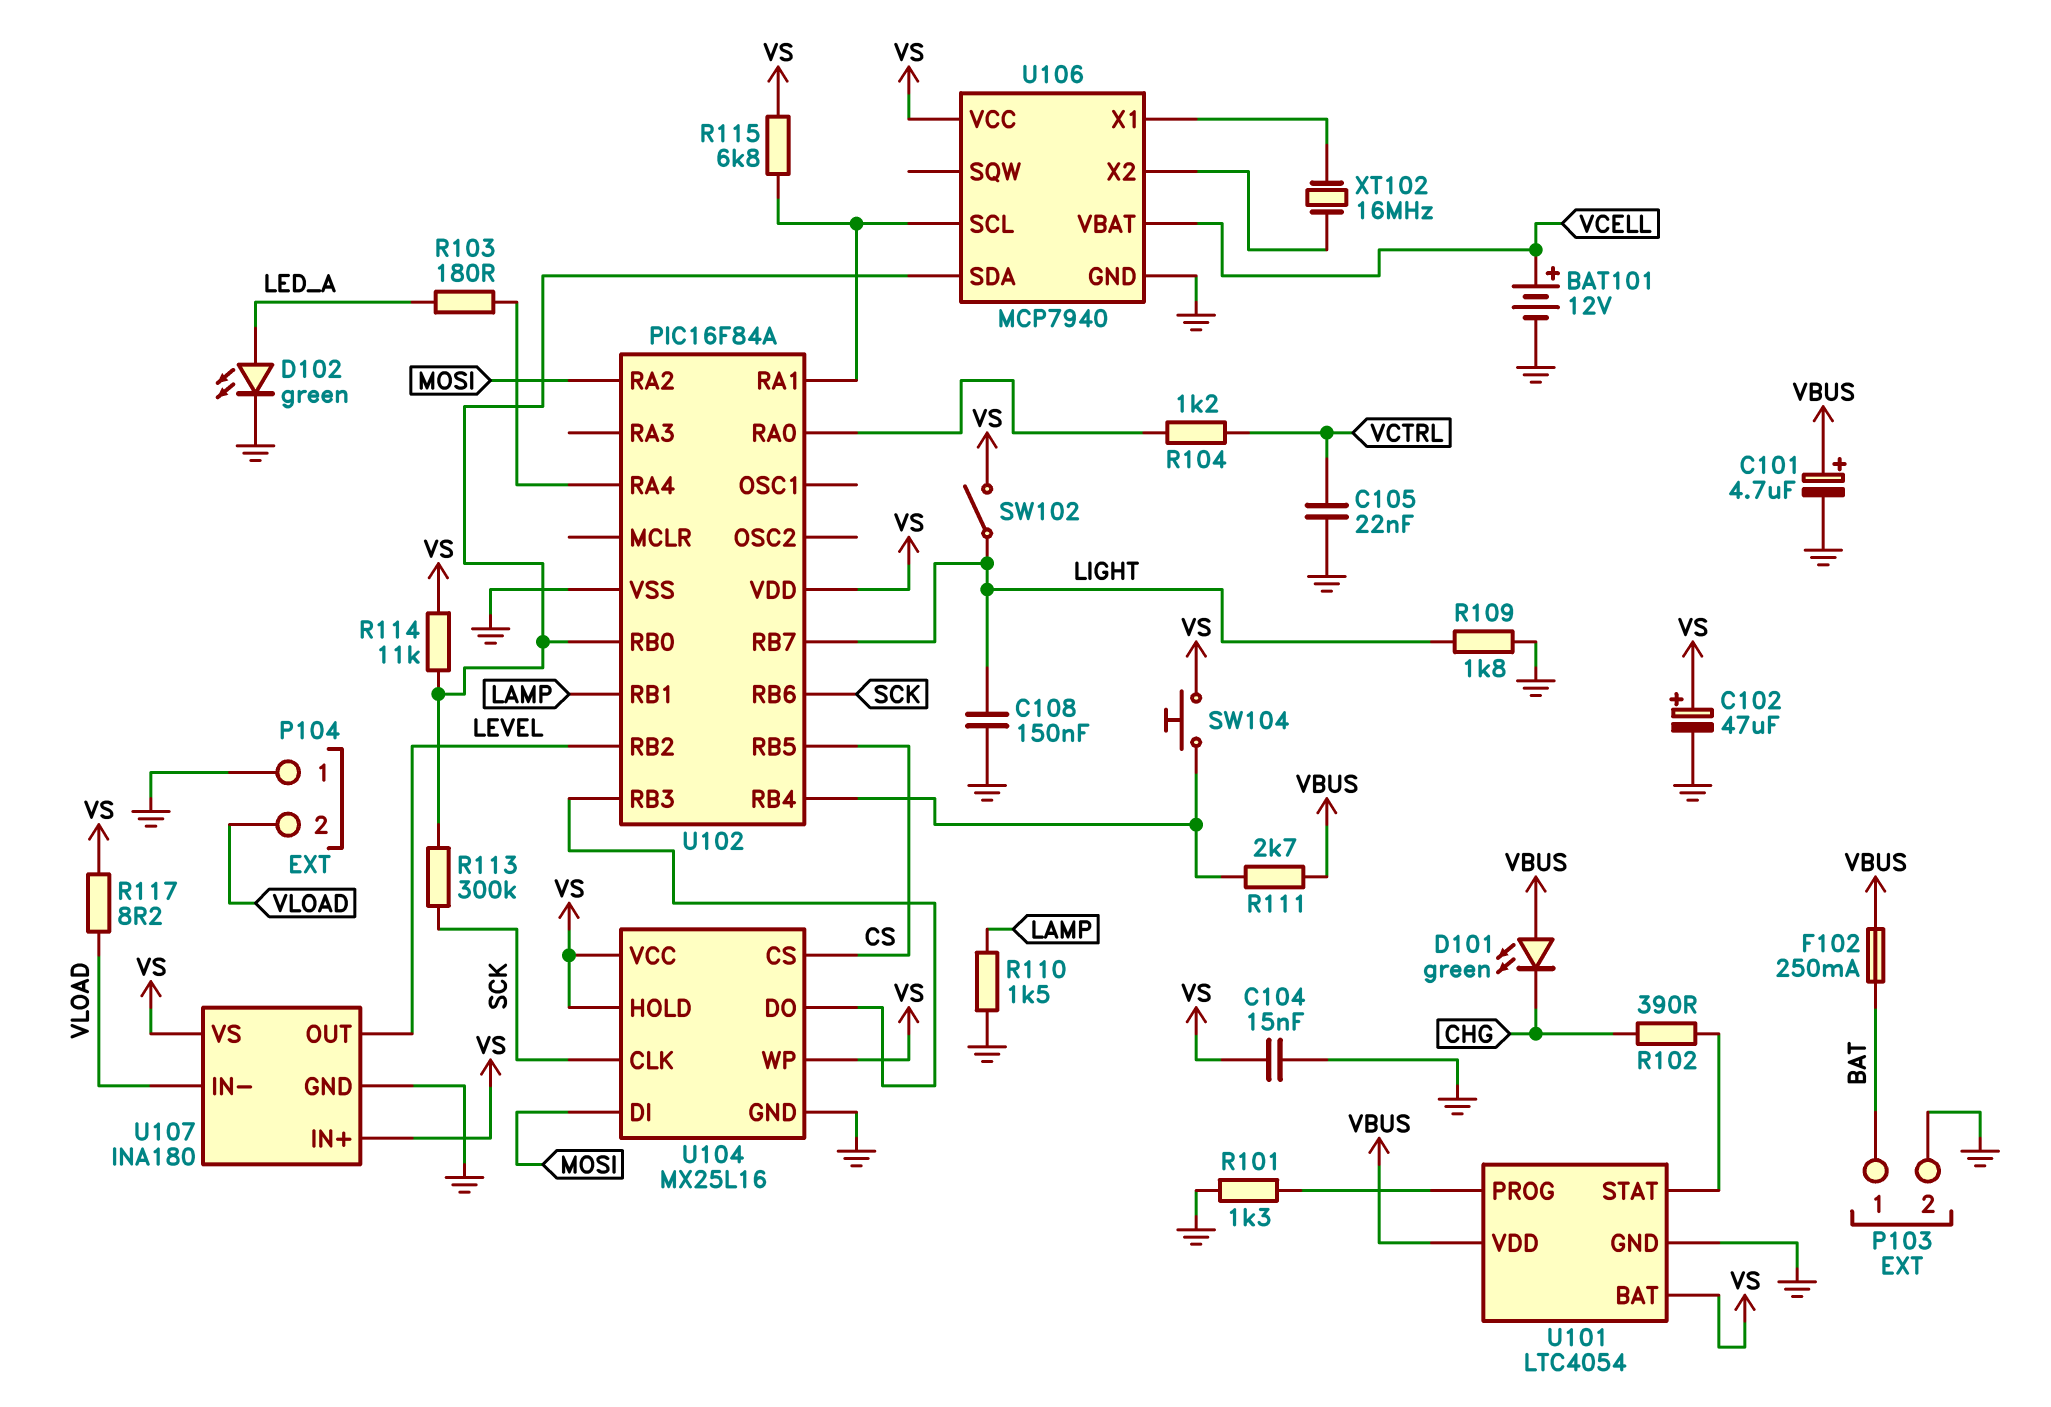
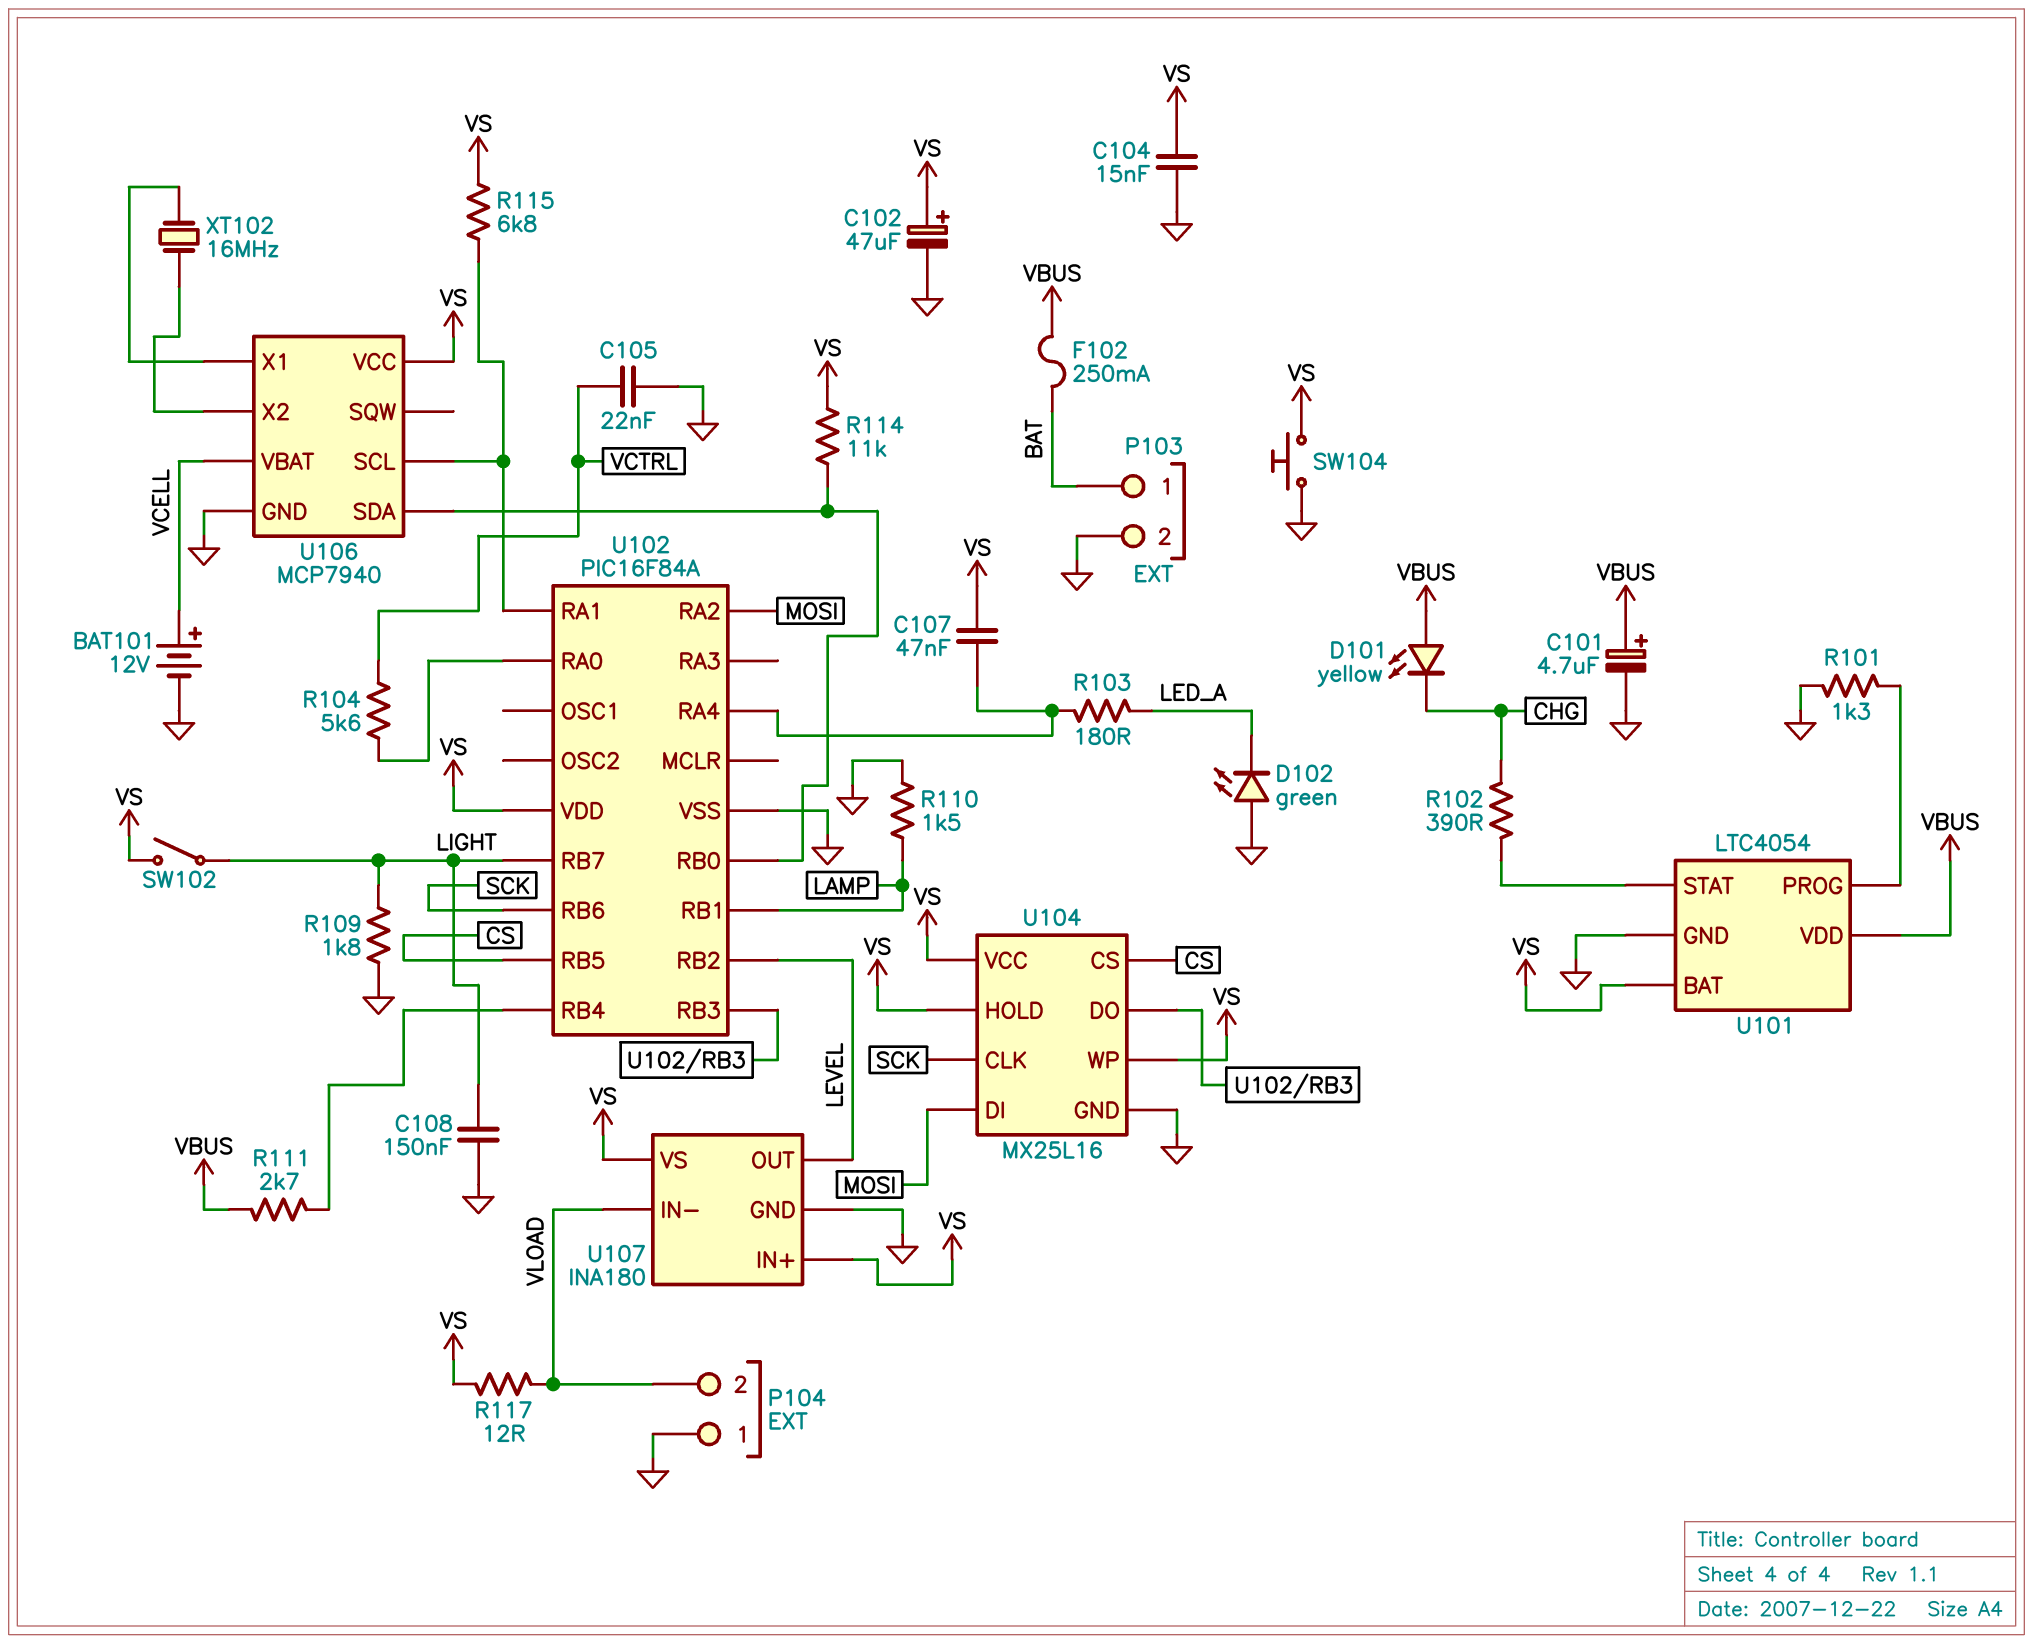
C107: none -> 47nF (U102/RA4, VS)
D101: LED green (A VBUS, K CHG) -> LED yellow (A VBUS, K CHG)
D102: LED green (A LED_A, K GND) -> LED green (A GND, K LED_A)
R104: 1.2k (U102/RA0, VCTRL) -> 5.6k (U102/RA0, VCTRL)
R113: 300k (SCK, U102/RB0) -> none
R117: 8.2 (VLOAD, VS) -> 12 (VLOAD, VS)
SW104: button (U102/RB4, VS) -> button (GND, VS)

